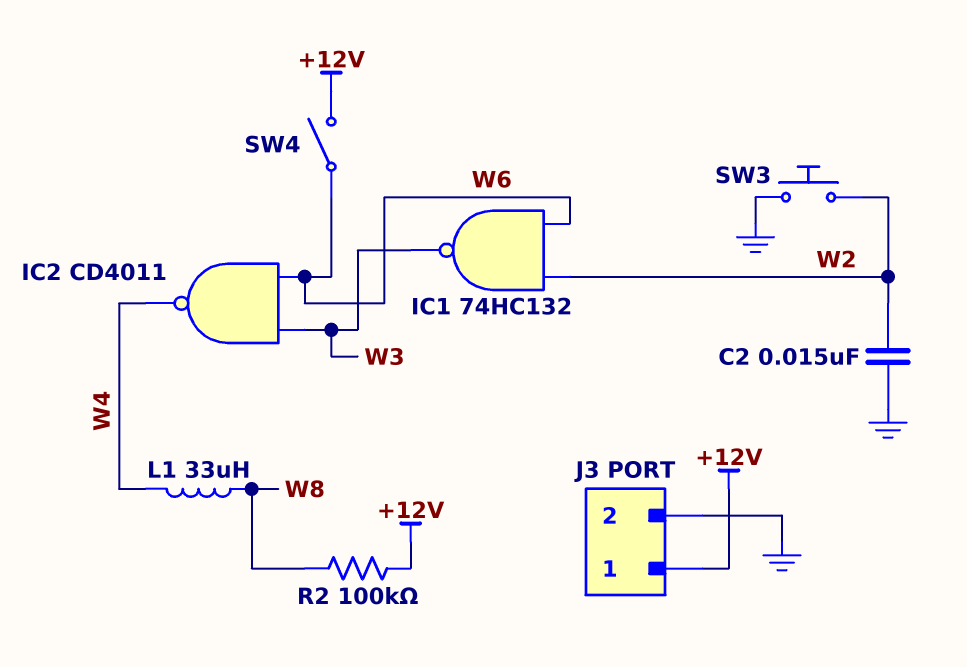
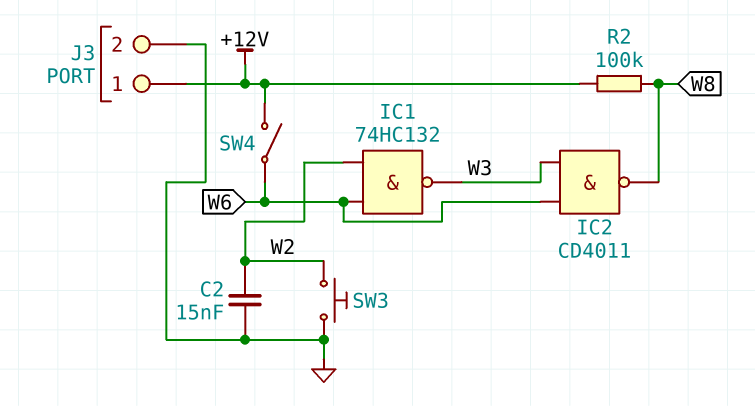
IC2: NAND CD4011 (in W3, in W6, out W4) -> NAND CD4011 (in W3, in W6, out W8)
L1: 33uH (W4, W8) -> none

